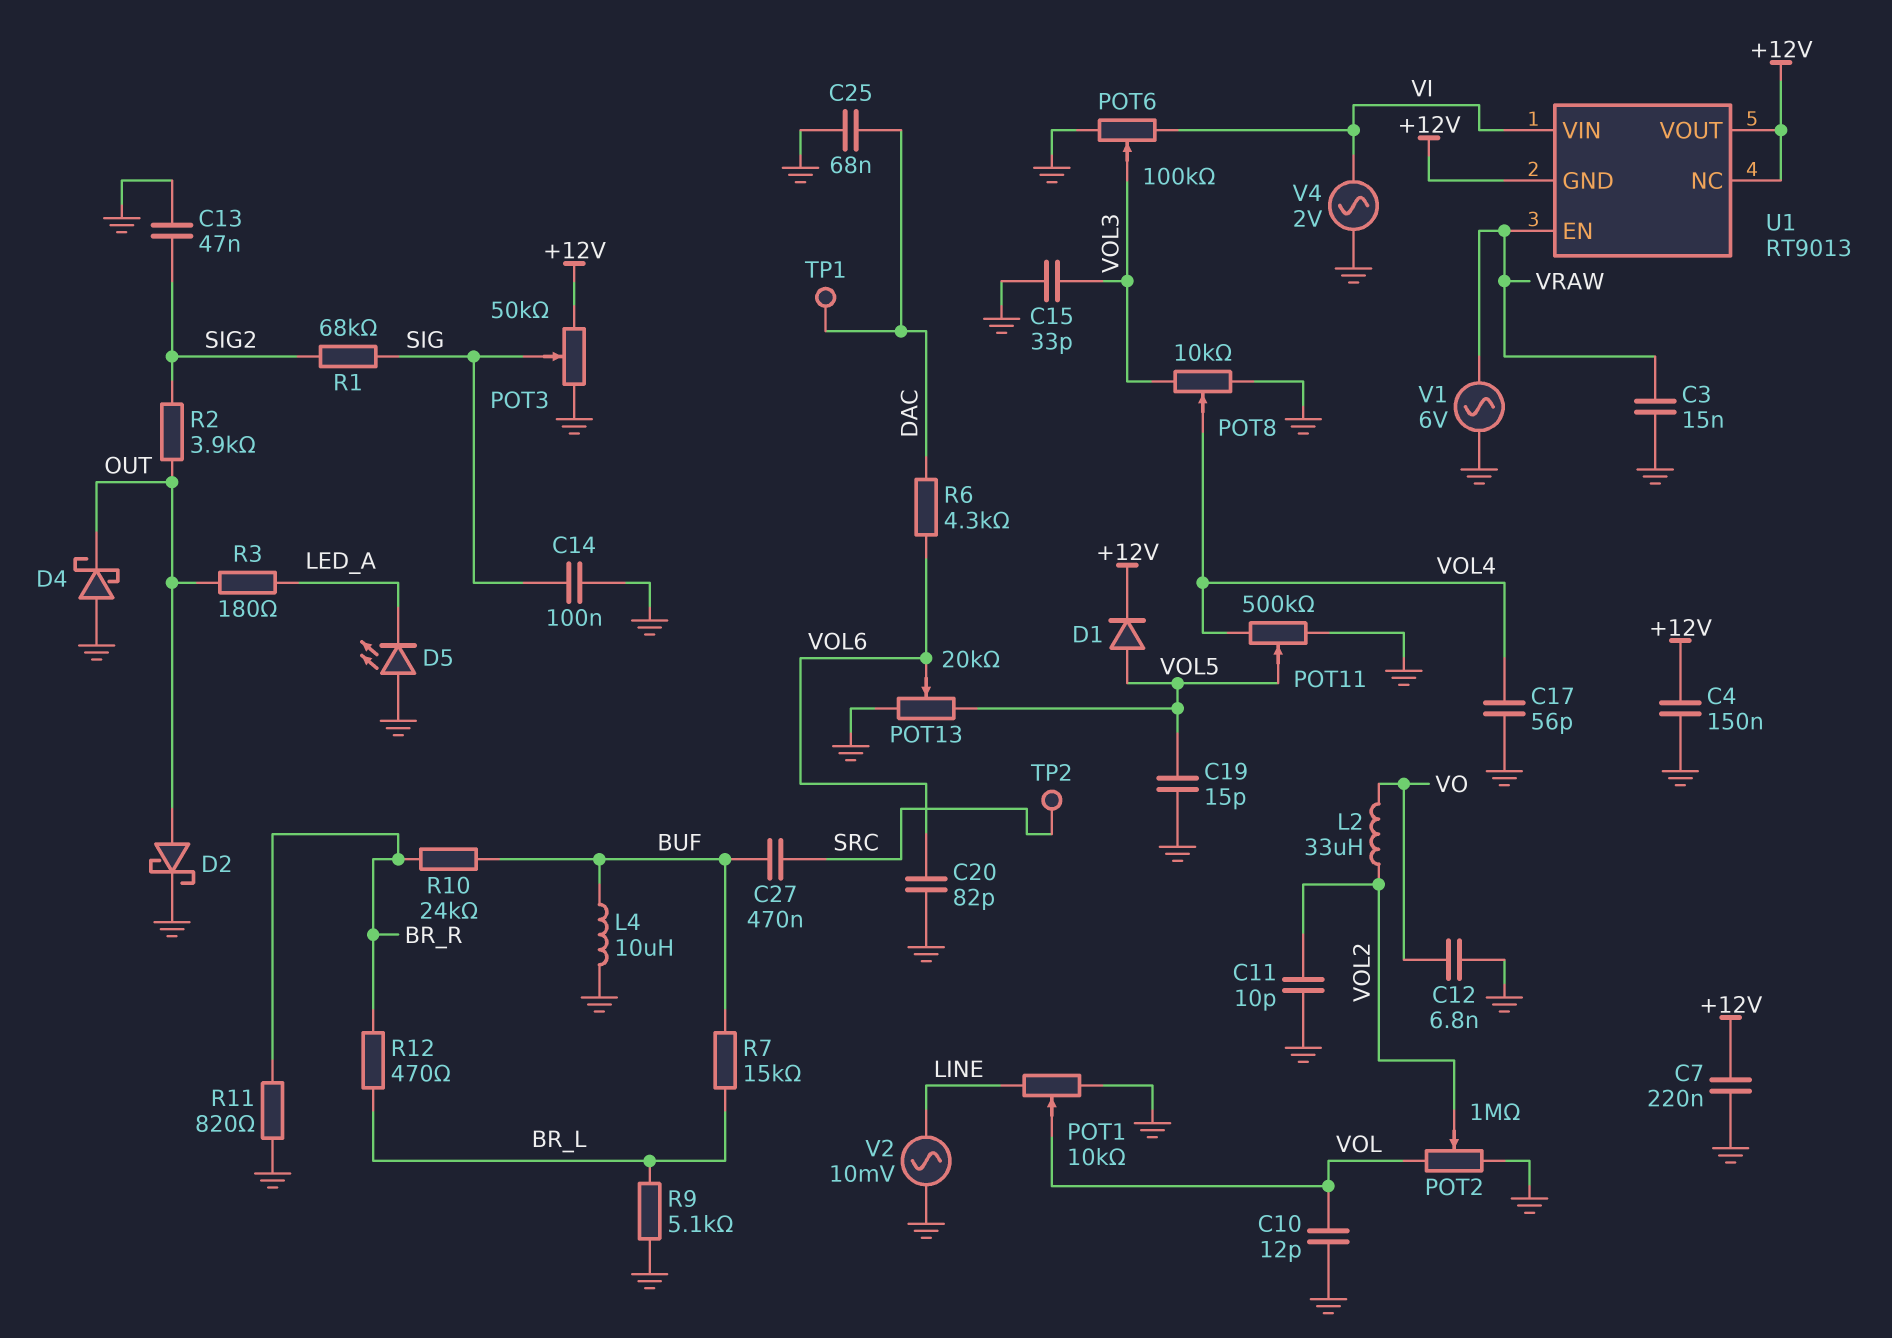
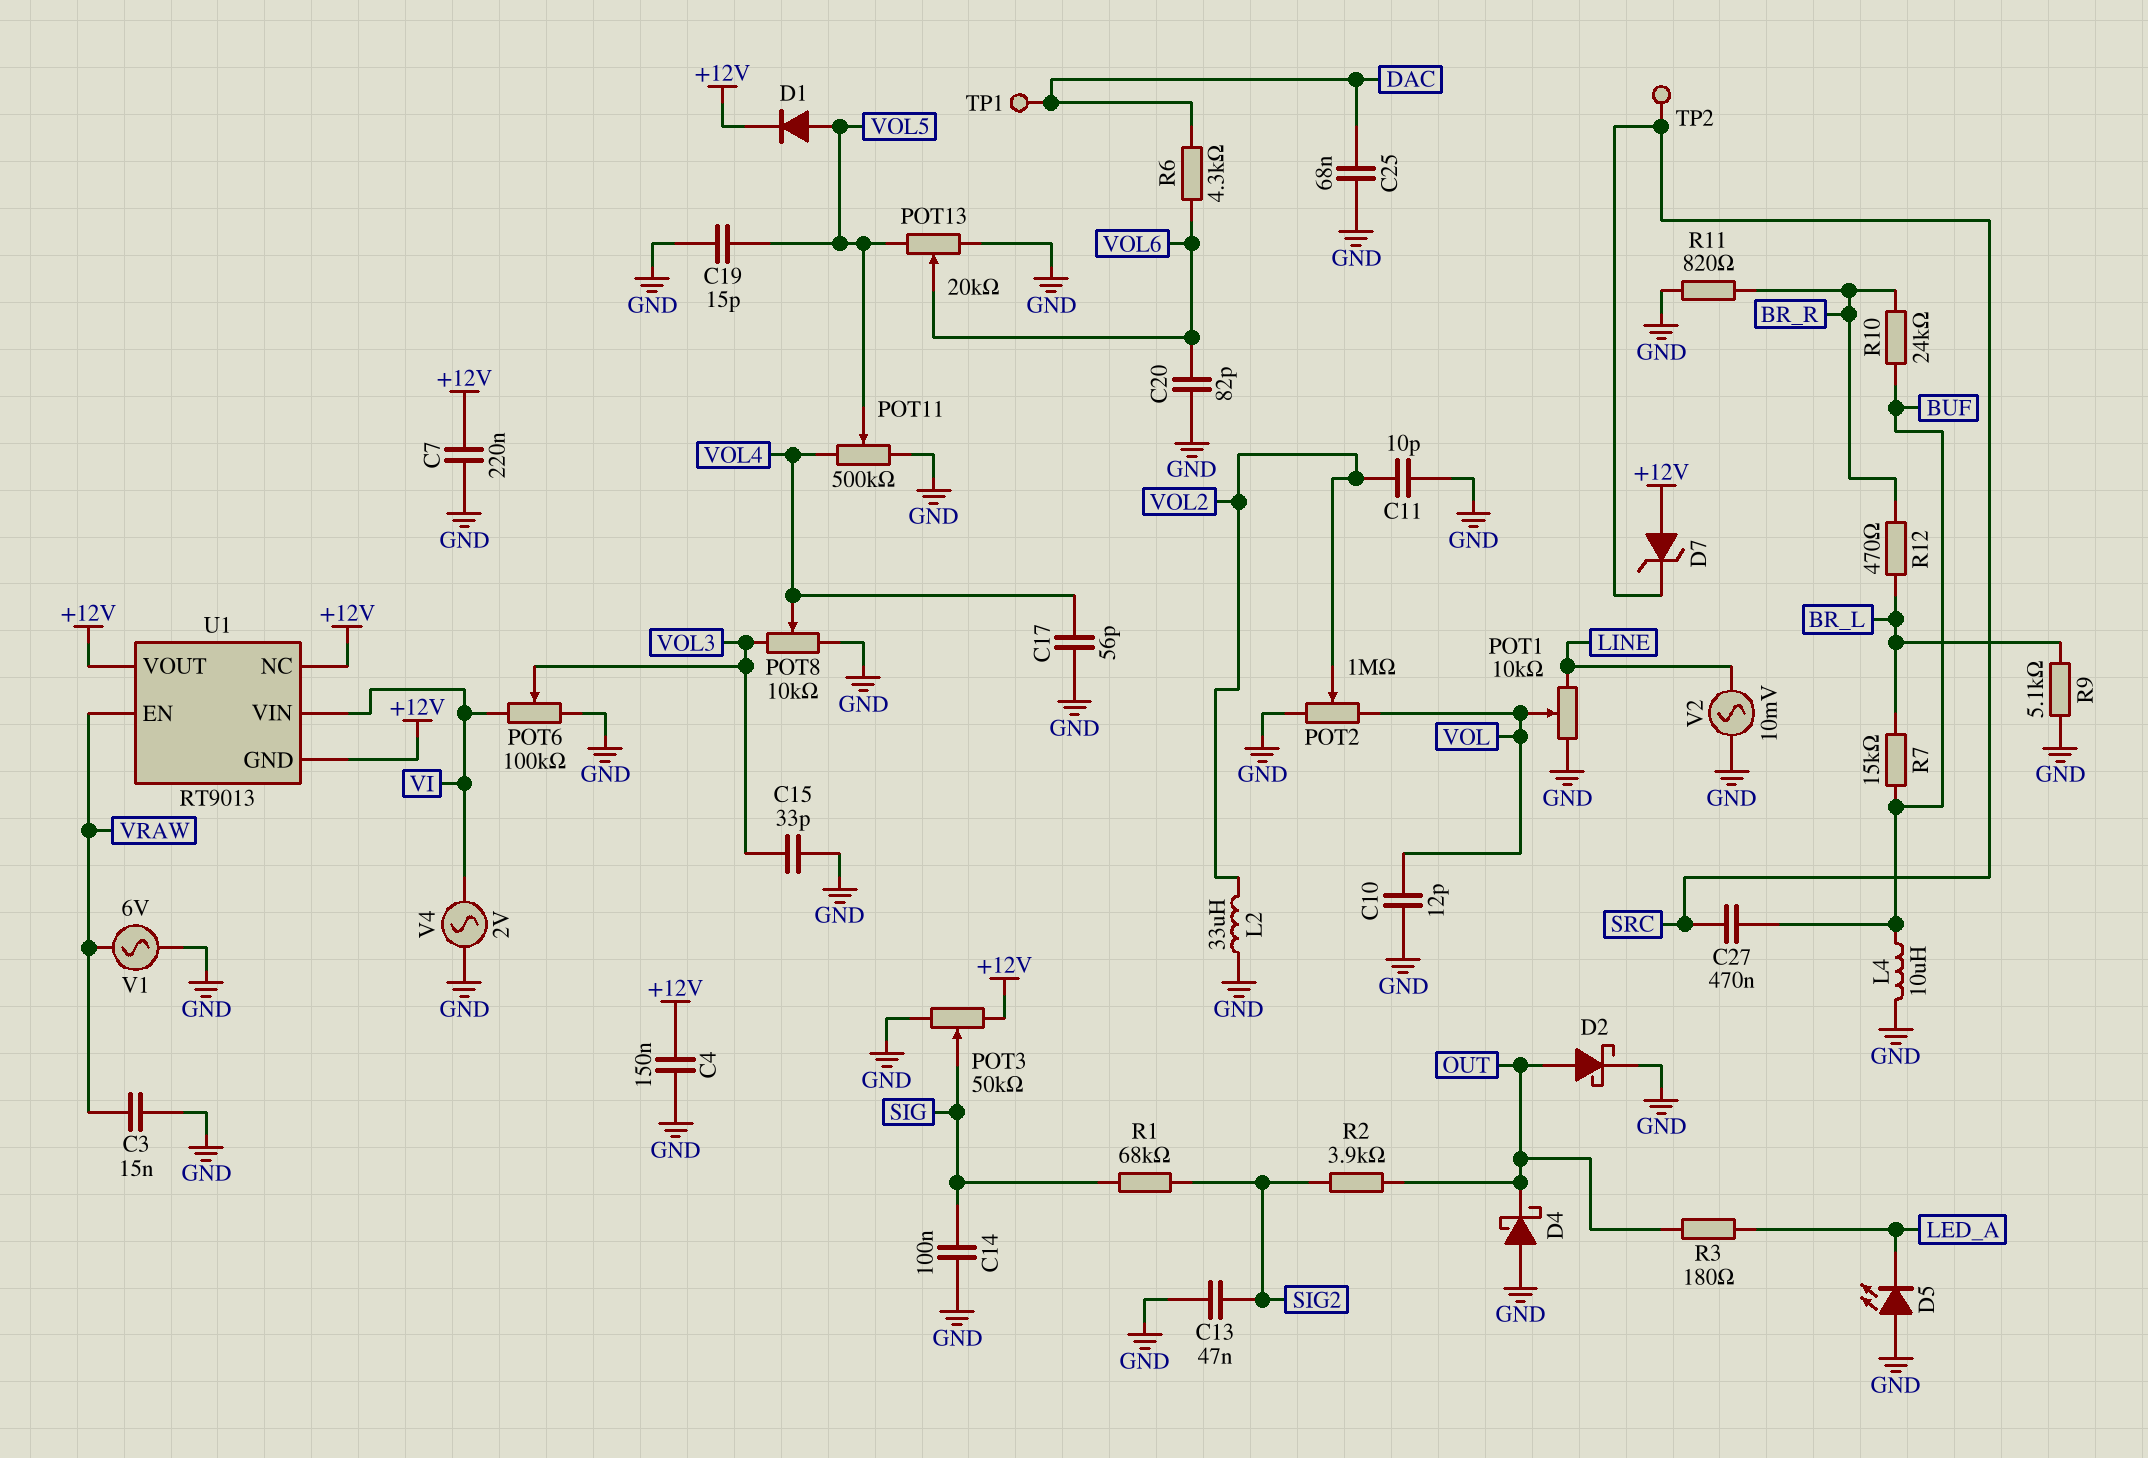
C12: 6.8nF (GND, VO) -> none
D7: none -> zener (A +12V, K SRC)
L2: 33uH (VO, VOL2) -> 33uH (GND, VOL2)

